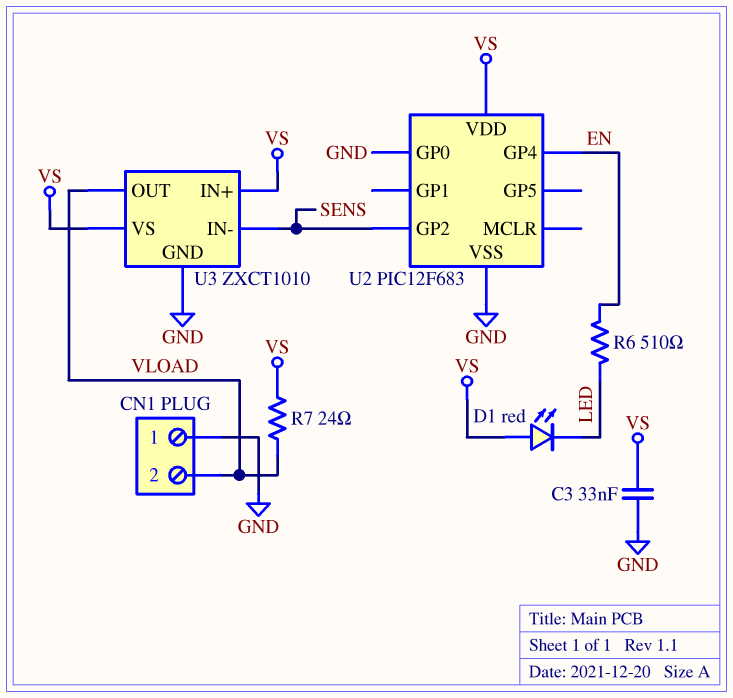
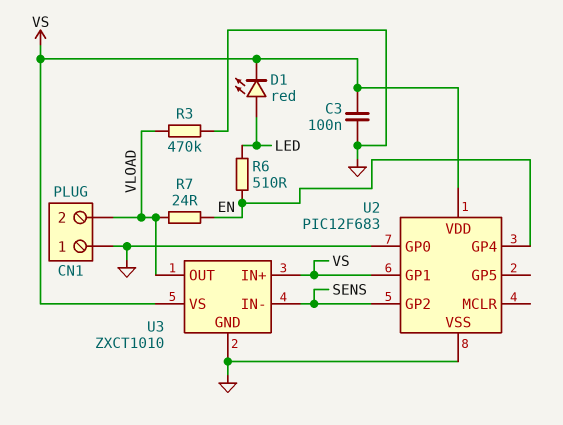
C3: 33nF (GND, VS) -> 100nF (GND, VS)
D1: LED red (A VS, K LED) -> LED red (A LED, K VS)
R3: none -> 470k (GND, VLOAD)
R7: 24 (VLOAD, VS) -> 24 (EN, VLOAD)
U2 pin GP1: none -> VS

